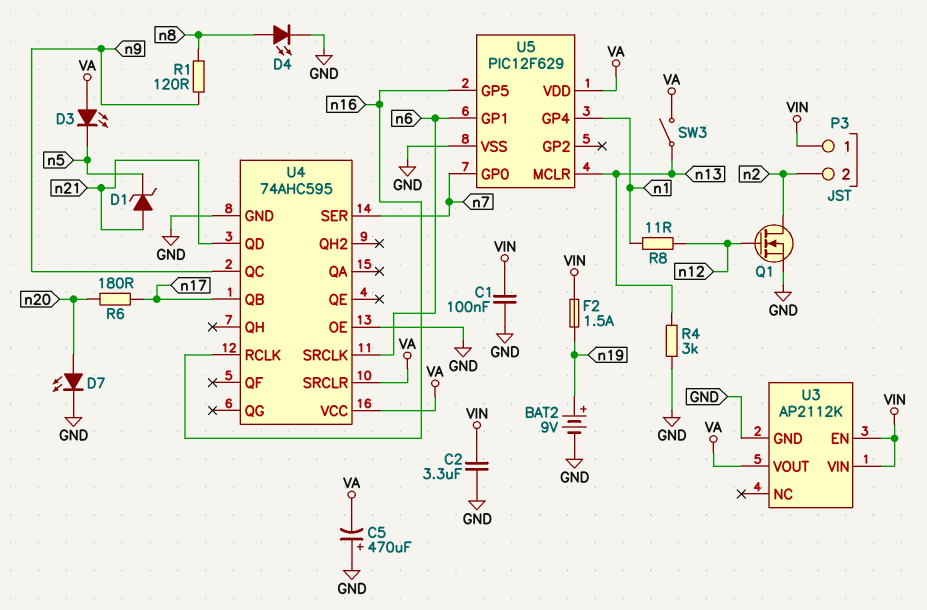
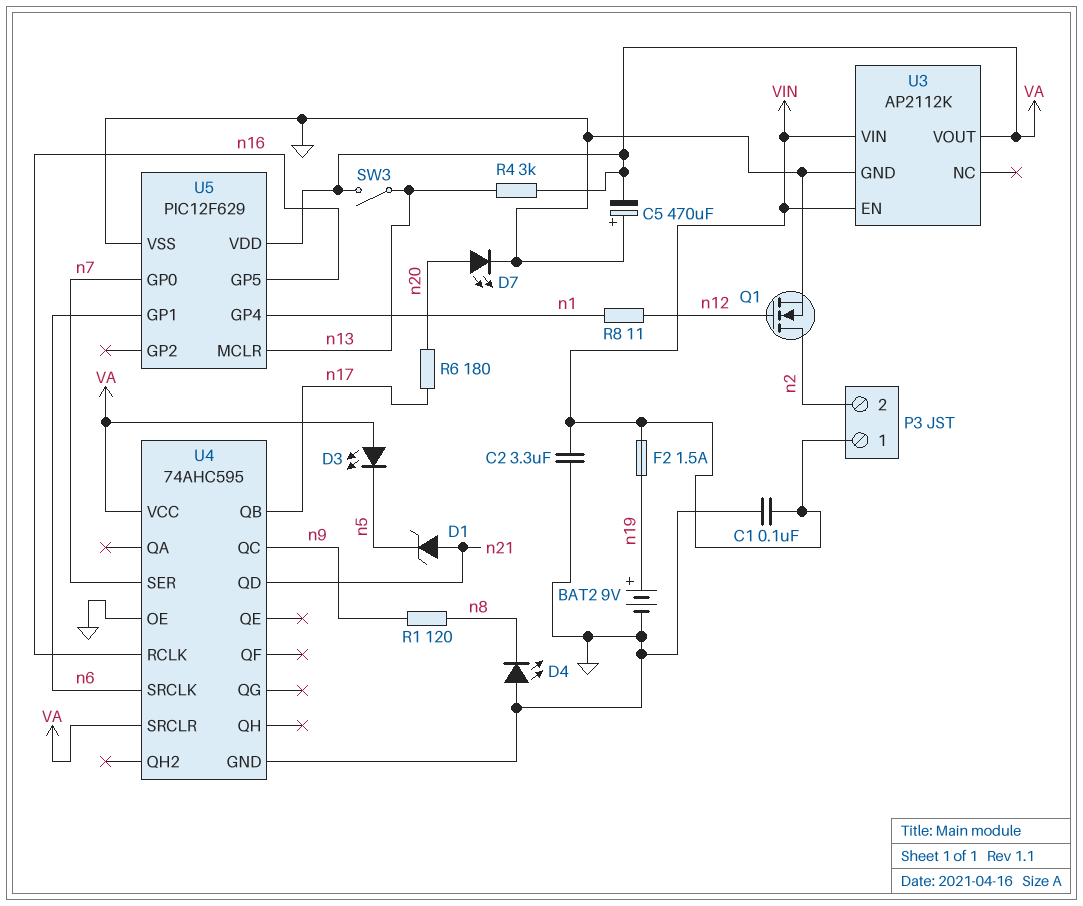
D4: LED (A n8, K GND) -> LED (A GND, K n8)
R4: 3k (GND, n13) -> 3k (VA, n13)

